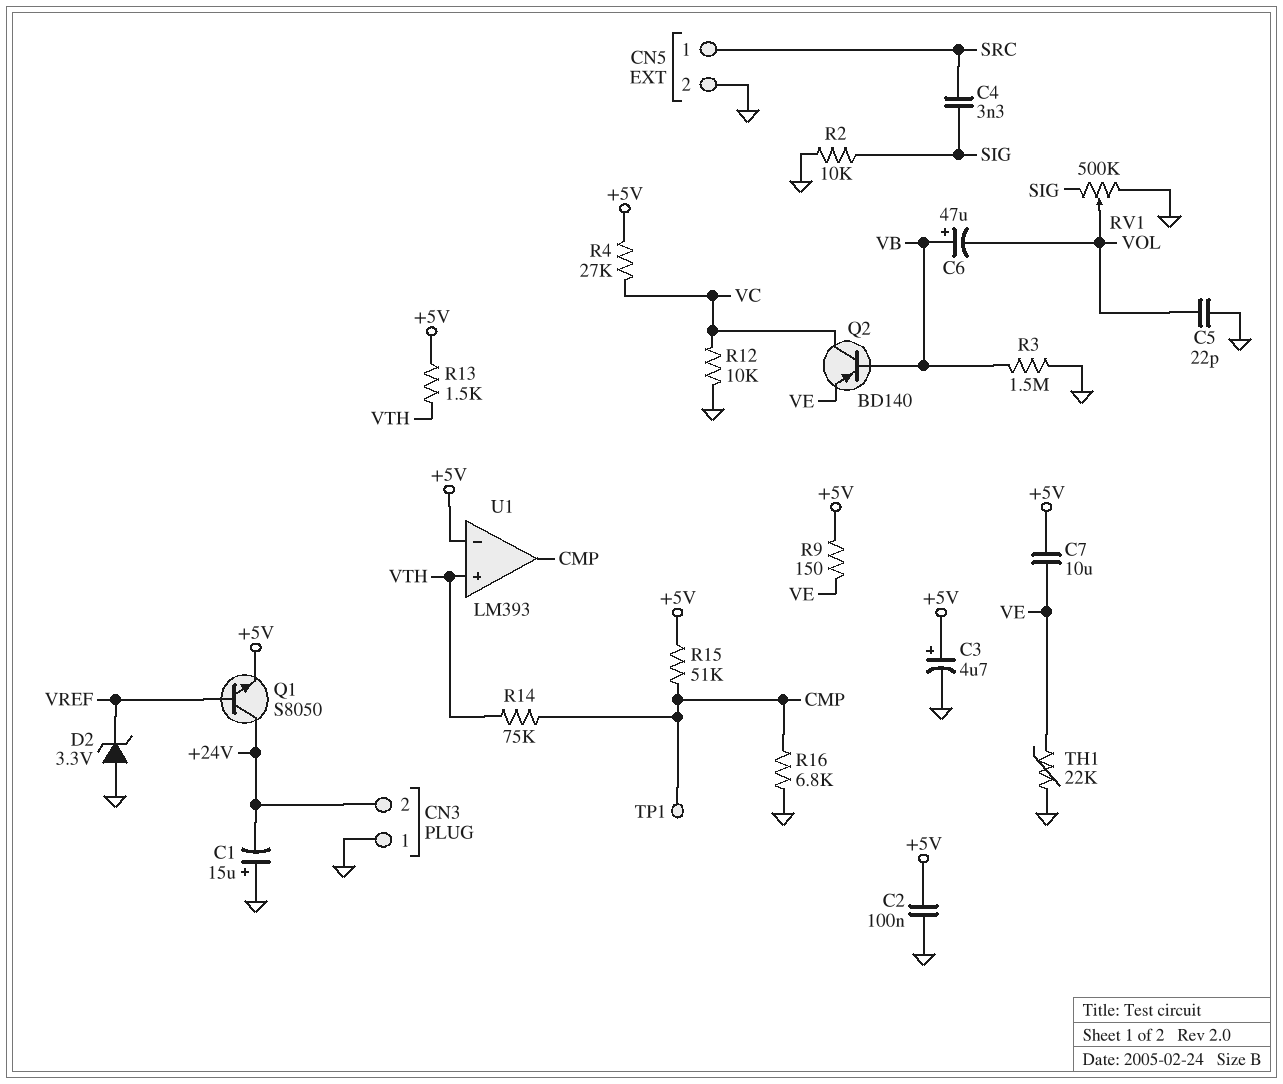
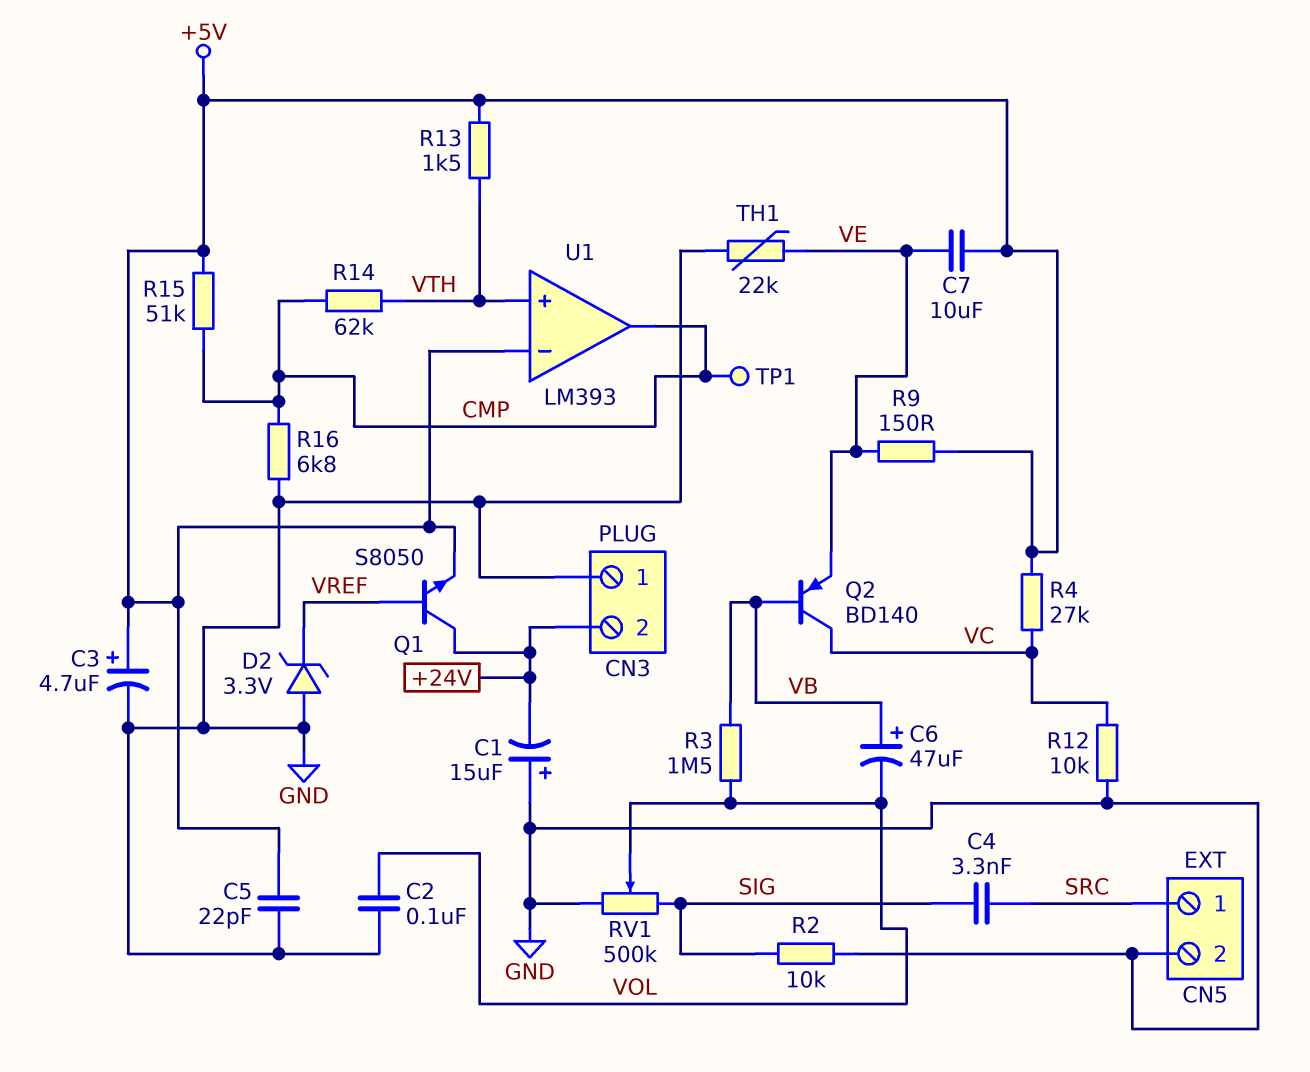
C2: 100nF (+5V, GND) -> 100nF (GND, VOL)
C5: 22pF (GND, VOL) -> 22pF (+5V, GND)
R3: 1.5M (GND, VB) -> 1.5M (VB, VOL)
R14: 75k (CMP, VTH) -> 62k (CMP, VTH)

